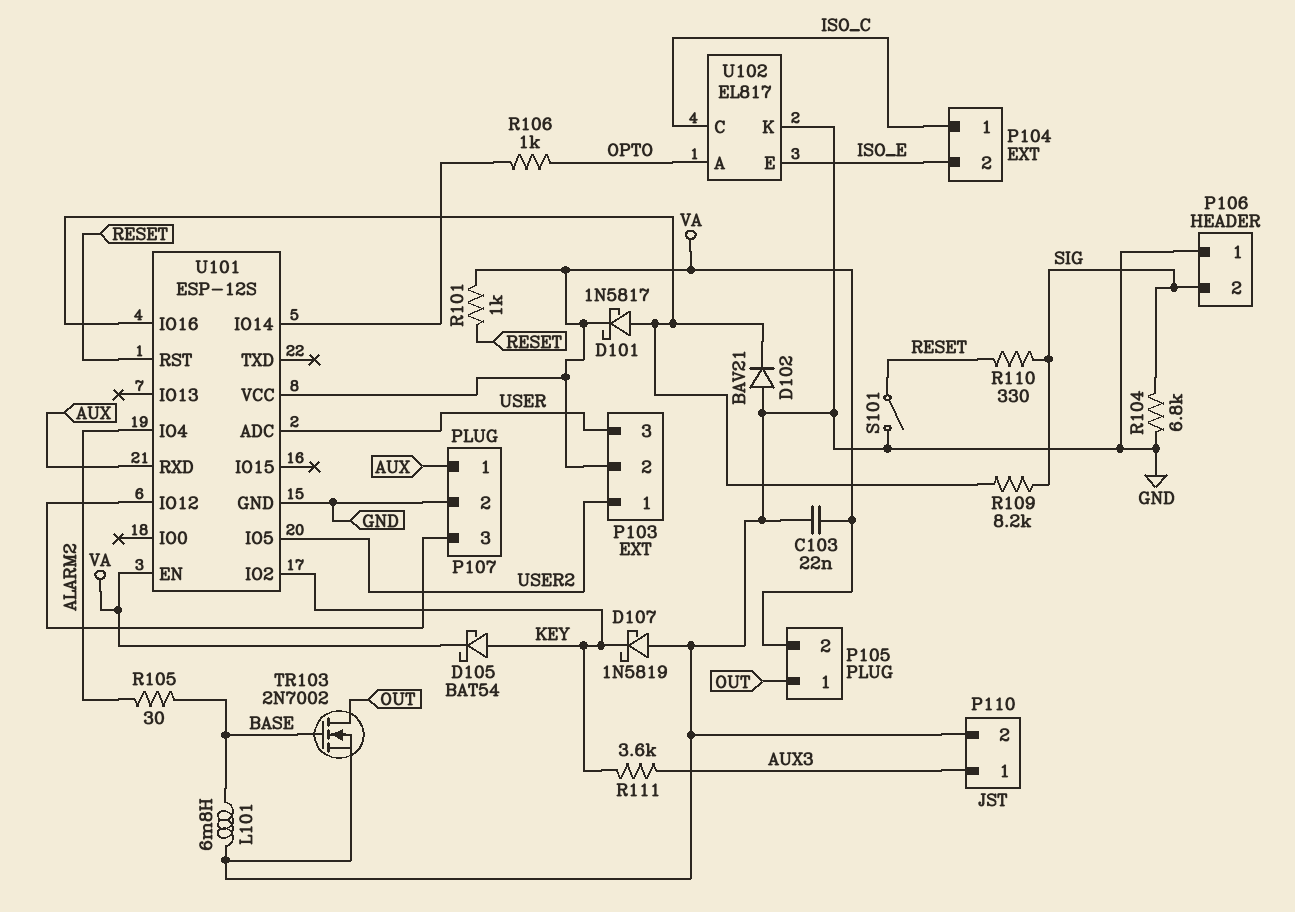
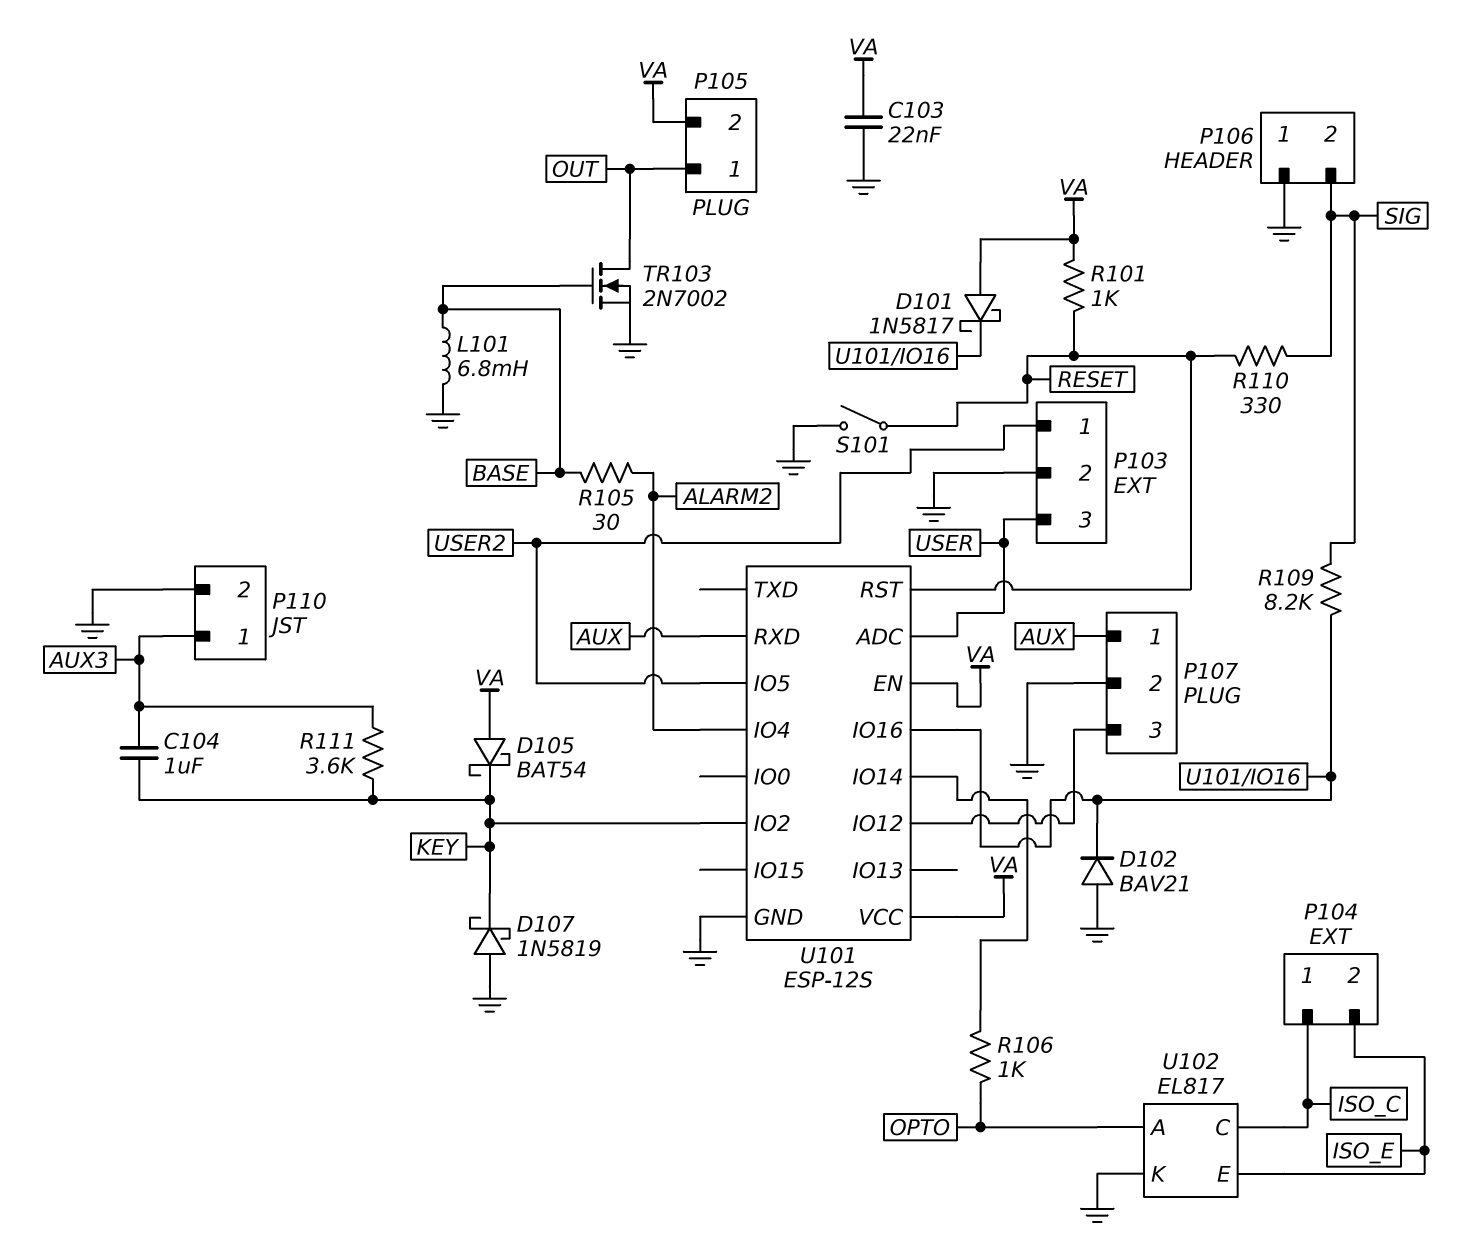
C104: none -> 1uF (AUX3, KEY)
D101: schottky 1N5817 (A U101/IO16, K VA) -> schottky 1N5817 (A VA, K U101/IO16)
D105: schottky BAT54 (A KEY, K VA) -> schottky BAT54 (A VA, K KEY)
P103 pin 2: VA -> GND
R104: 6.8k (GND, SIG) -> none

